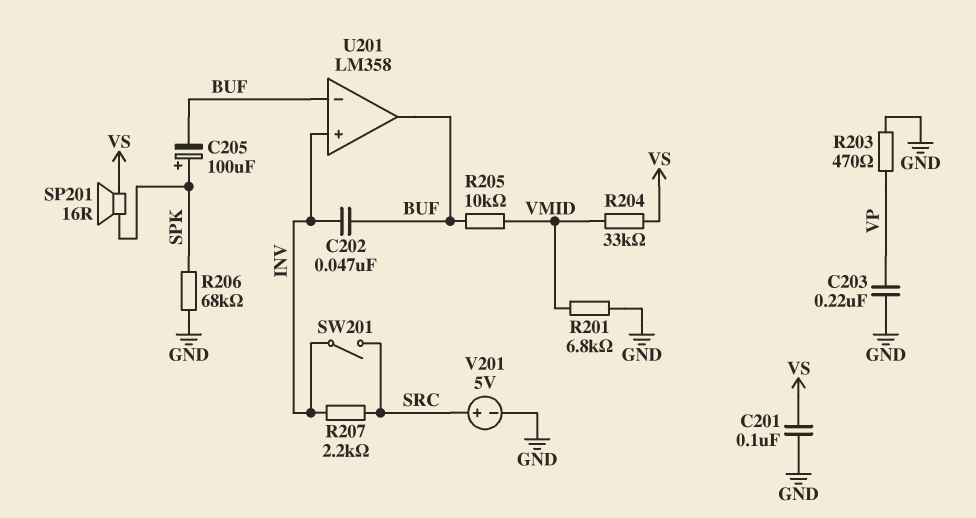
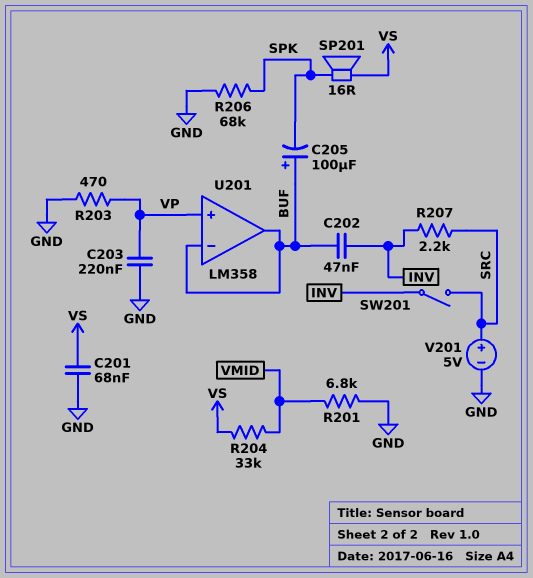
C201: 100nF (GND, VS) -> 68nF (GND, VS)
C205: 100uF (plus SPK, minus BUF) -> 100uF (plus BUF, minus SPK)
R205: 10k (BUF, VMID) -> none
U201 pin in+: INV -> VP

